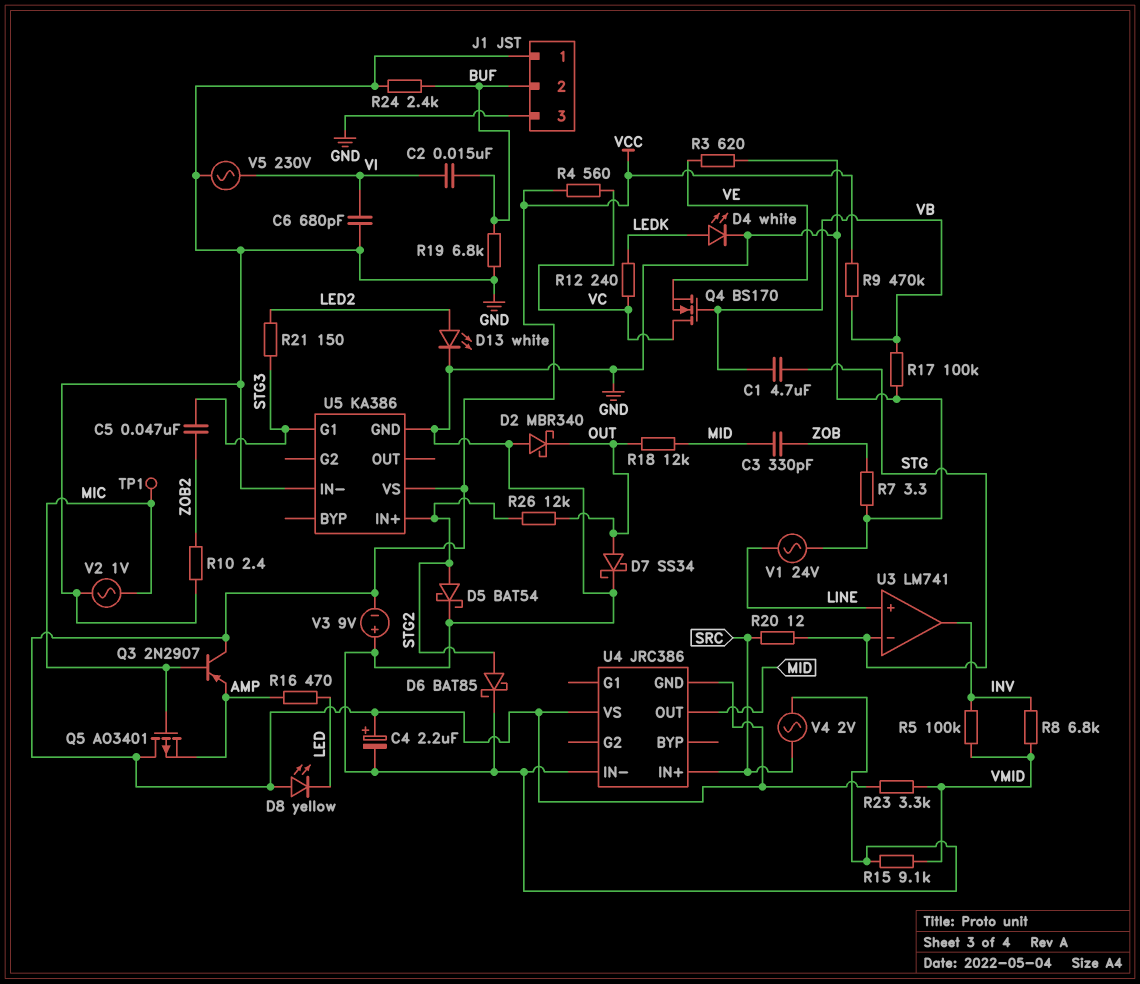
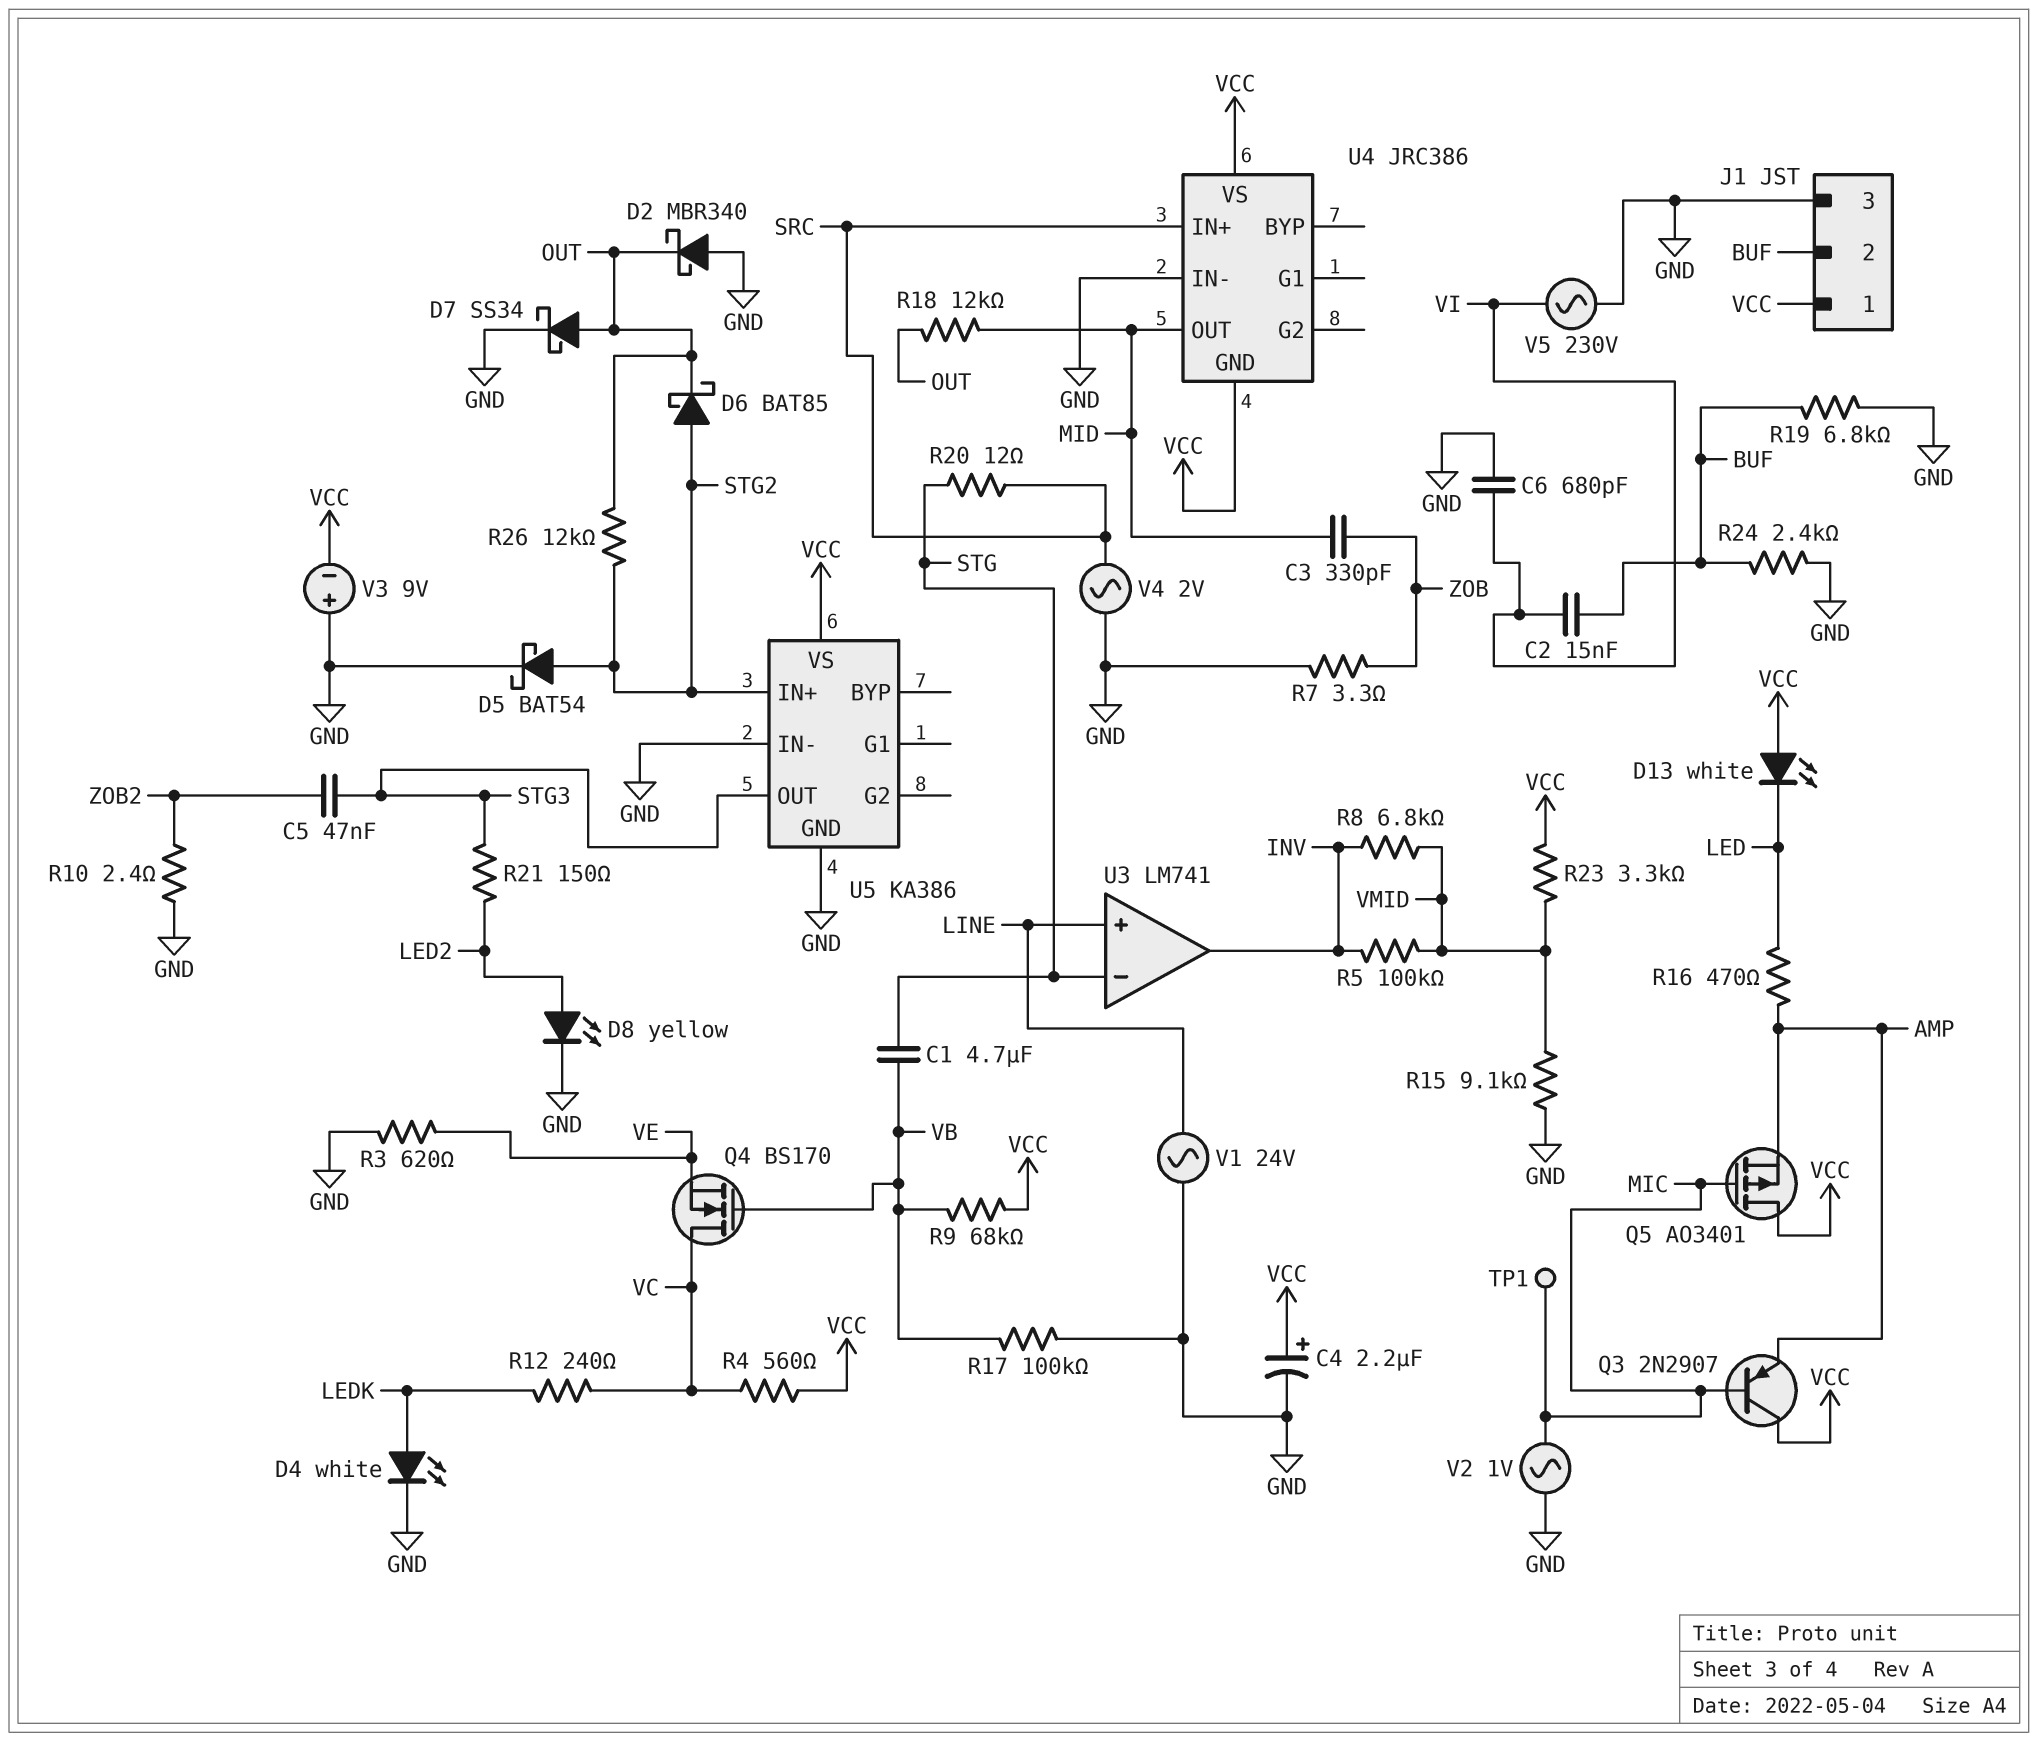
D6: schottky BAT85 (A STG2, K GND) -> schottky BAT85 (A STG2, K OUT)
D8: LED yellow (A VCC, K LED) -> LED yellow (A LED2, K GND)
D13: LED white (A LED2, K GND) -> LED white (A VCC, K LED)
J1 pin 1: GND -> VCC
R9: 470k (VB, VCC) -> 68k (VB, VCC)
U5 pin G1: STG3 -> none
U5 pin OUT: none -> STG3

